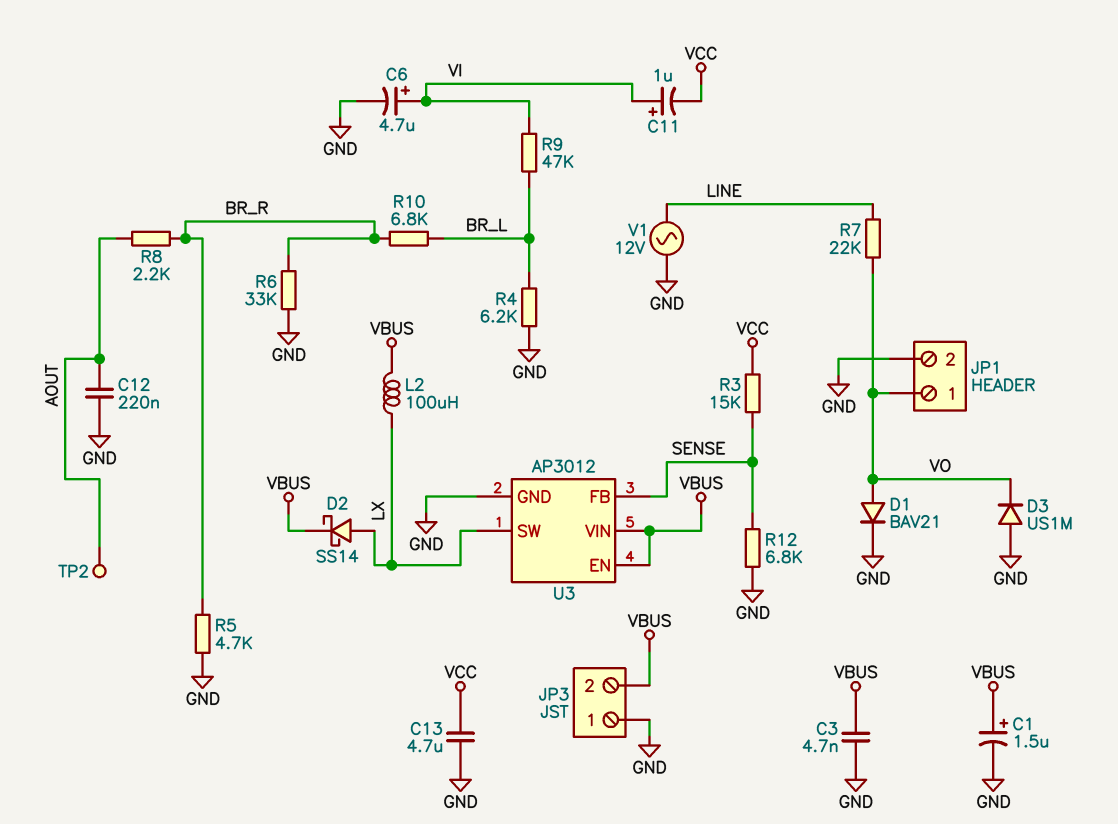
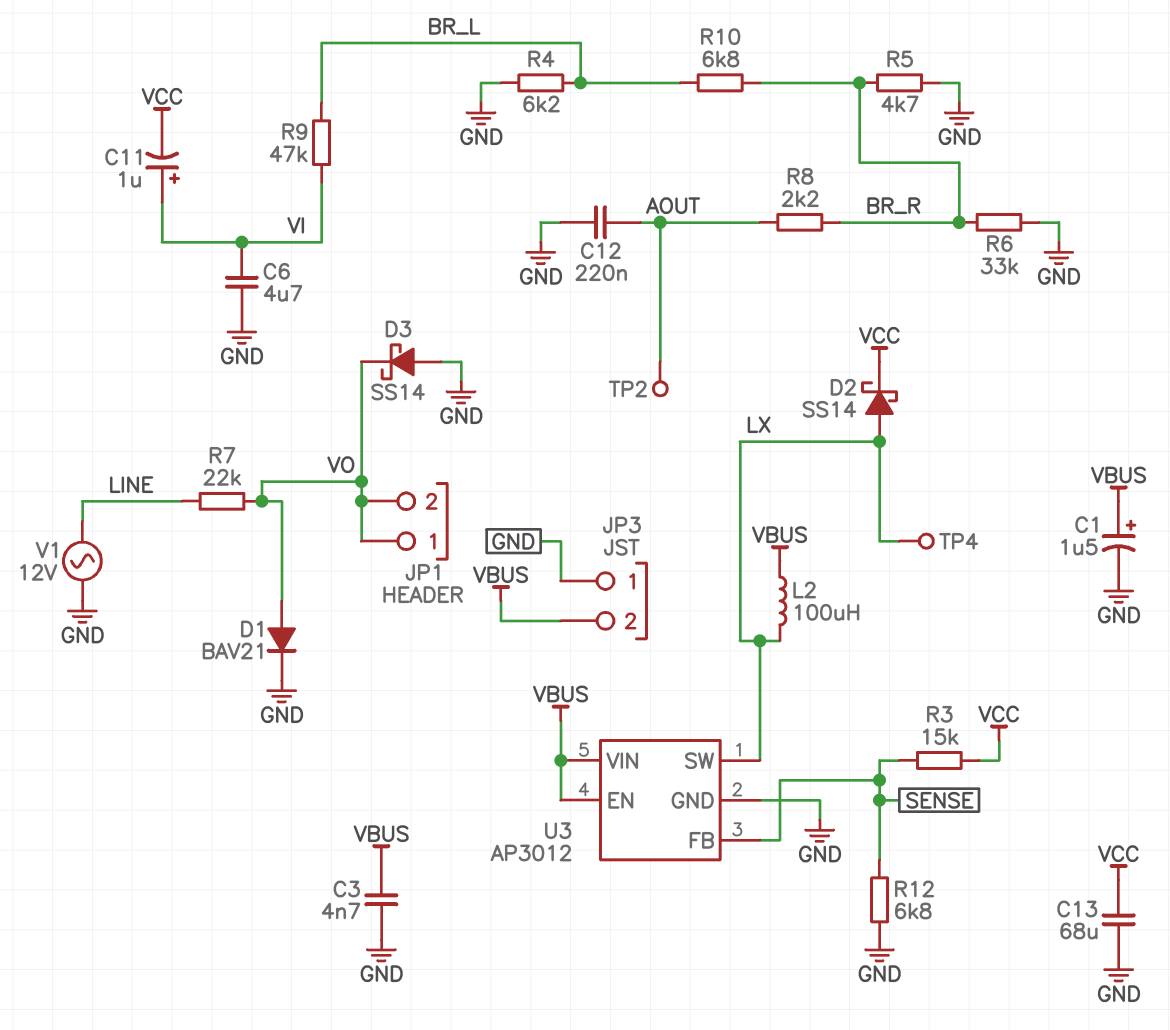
C6: 4.7uF (plus VI, minus GND) -> 4.7uF (GND, VI)
C13: 4.7uF (GND, VCC) -> 68uF (GND, VCC)
D2: schottky SS14 (A LX, K VBUS) -> schottky SS14 (A LX, K VCC)
D3: diode US1M (A GND, K VO) -> schottky SS14 (A GND, K VO)
JP1 pin 2: GND -> VO
TP4: none -> test point (LX)

